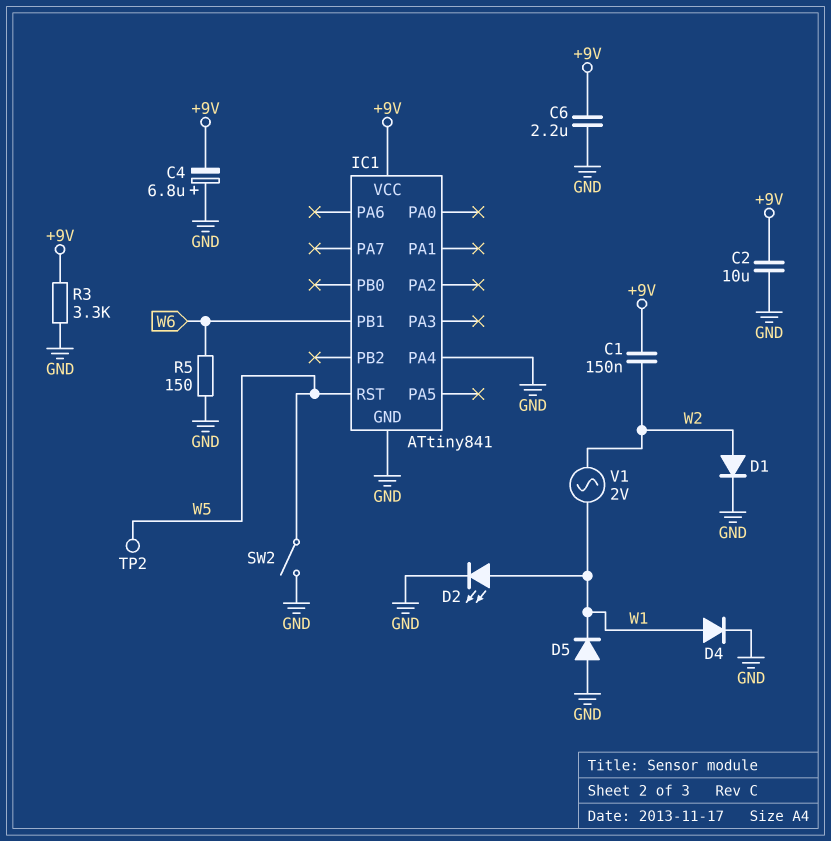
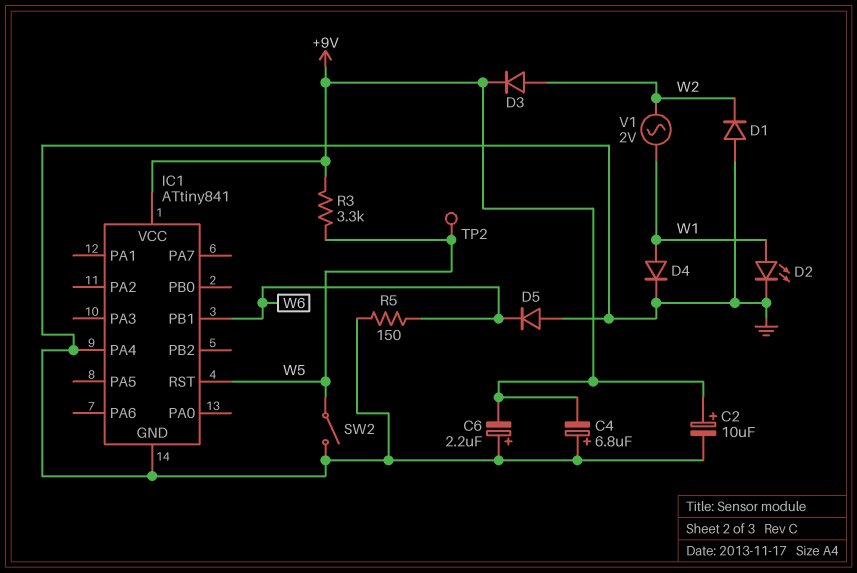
C1: 150nF (+9V, W2) -> none
C2: 10uF (+9V, GND) -> 10uF (plus +9V, minus GND)
C6: 2.2uF (+9V, GND) -> 2.2uF (plus GND, minus +9V)
D1: diode (A W2, K GND) -> diode (A GND, K W2)
D3: none -> diode (A W2, K +9V)
D5: diode (A GND, K W1) -> diode (A GND, K W6)
R3: 3.3k (+9V, GND) -> 3.3k (+9V, W5)

